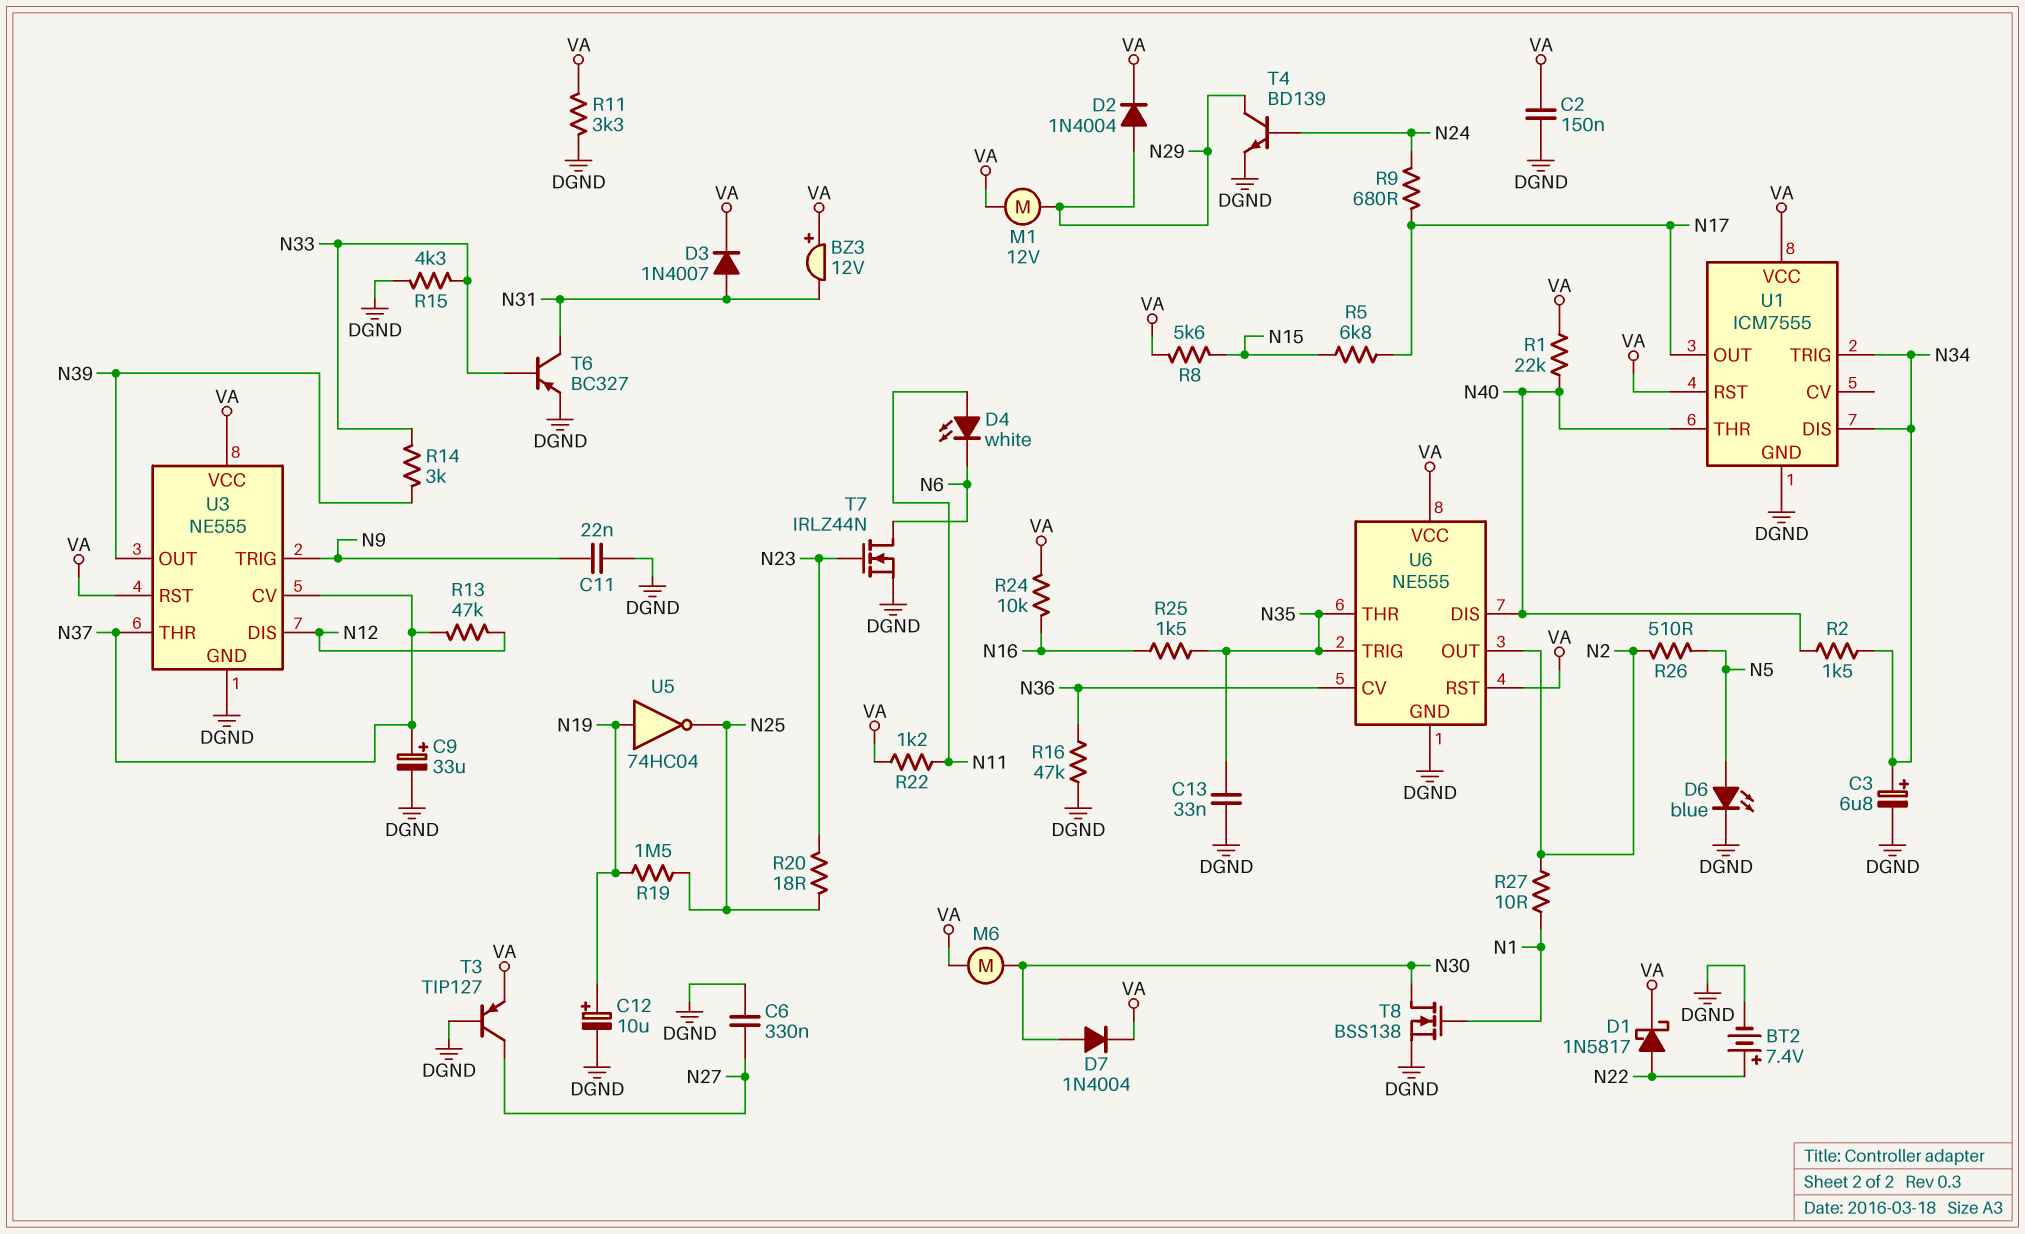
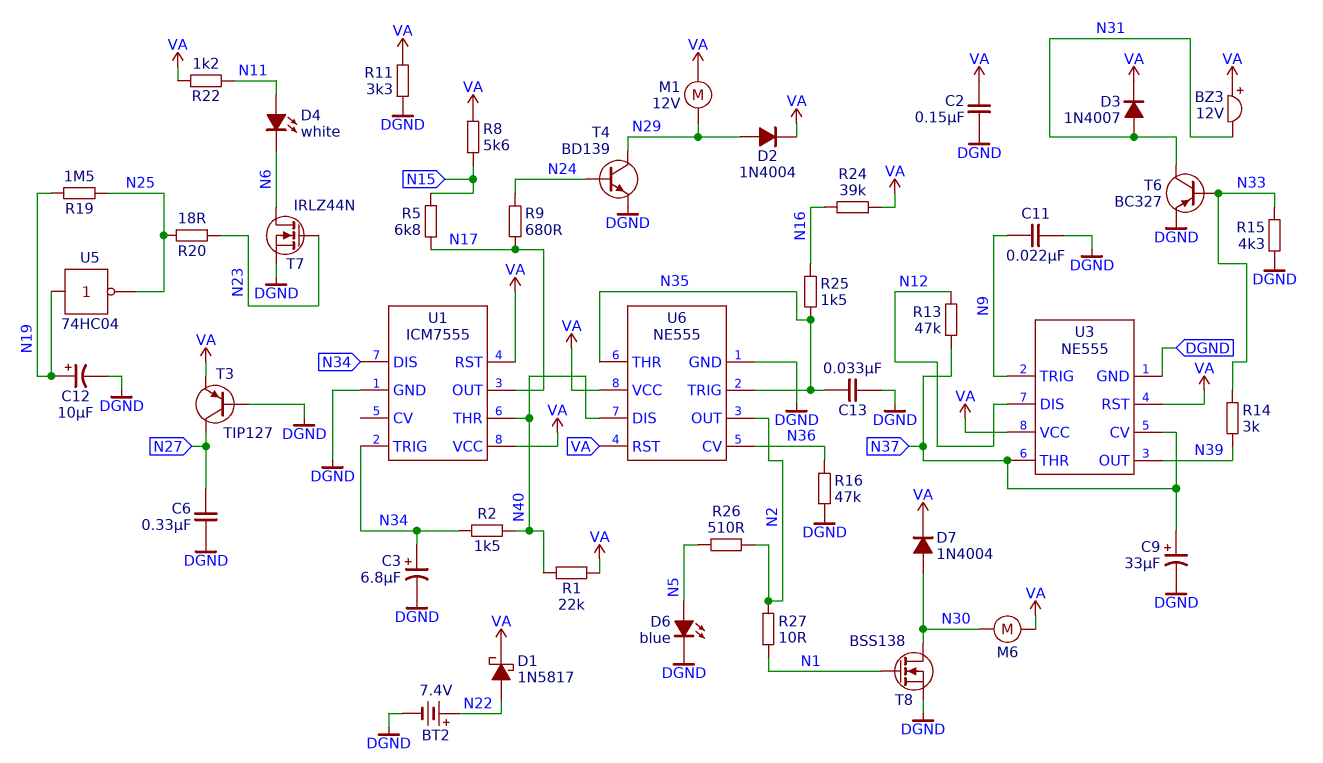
R24: 10k (N16, VA) -> 39k (N16, VA)

